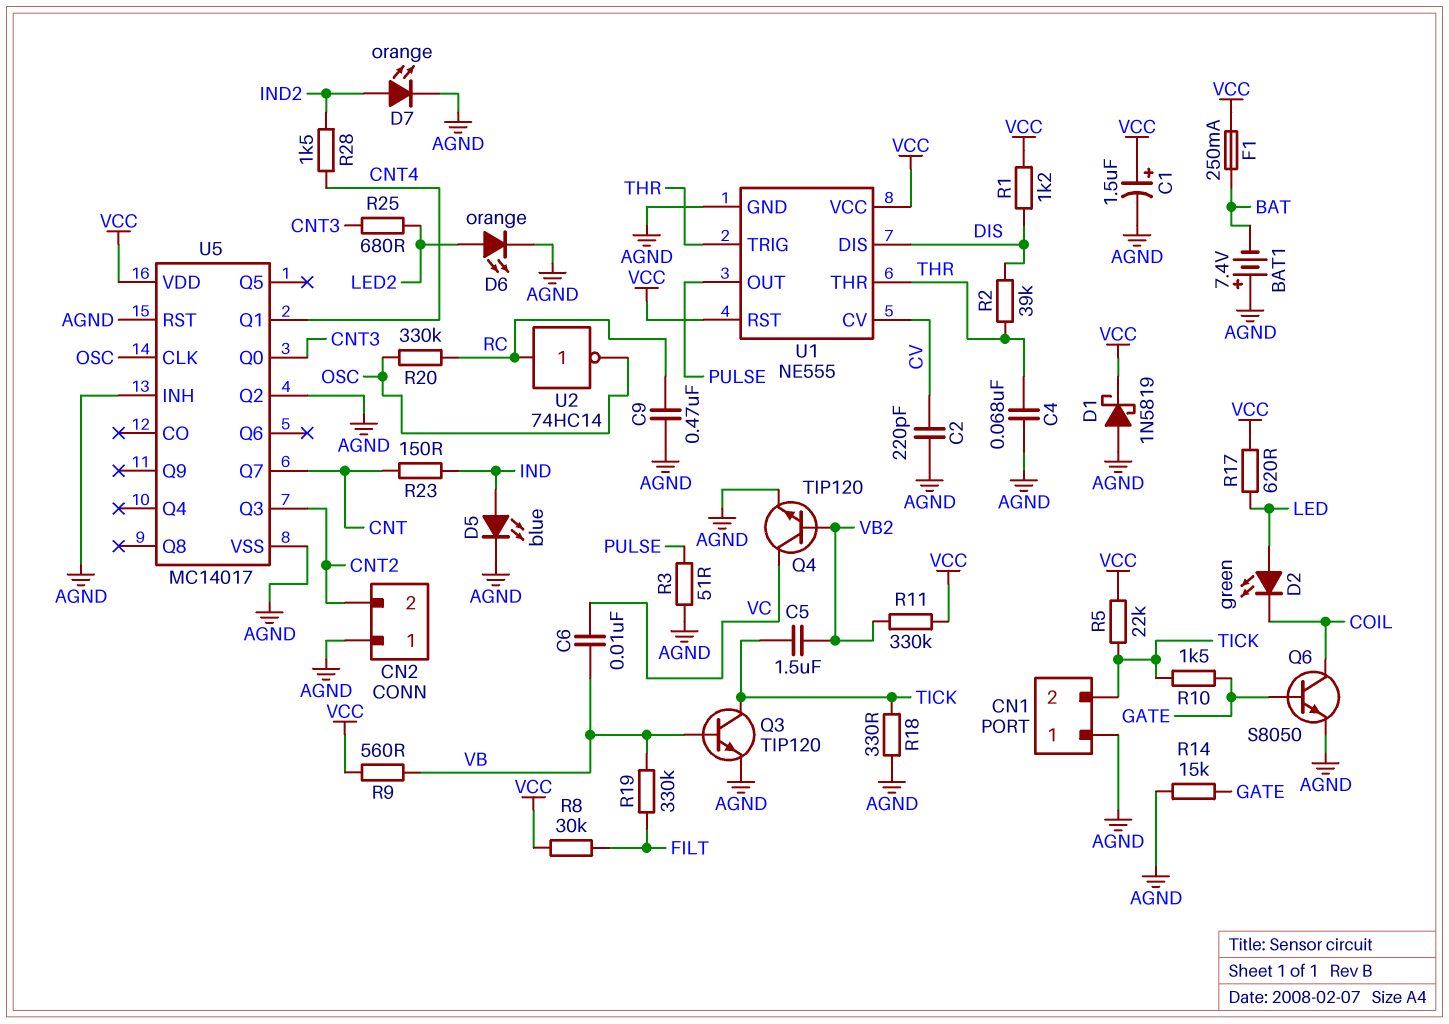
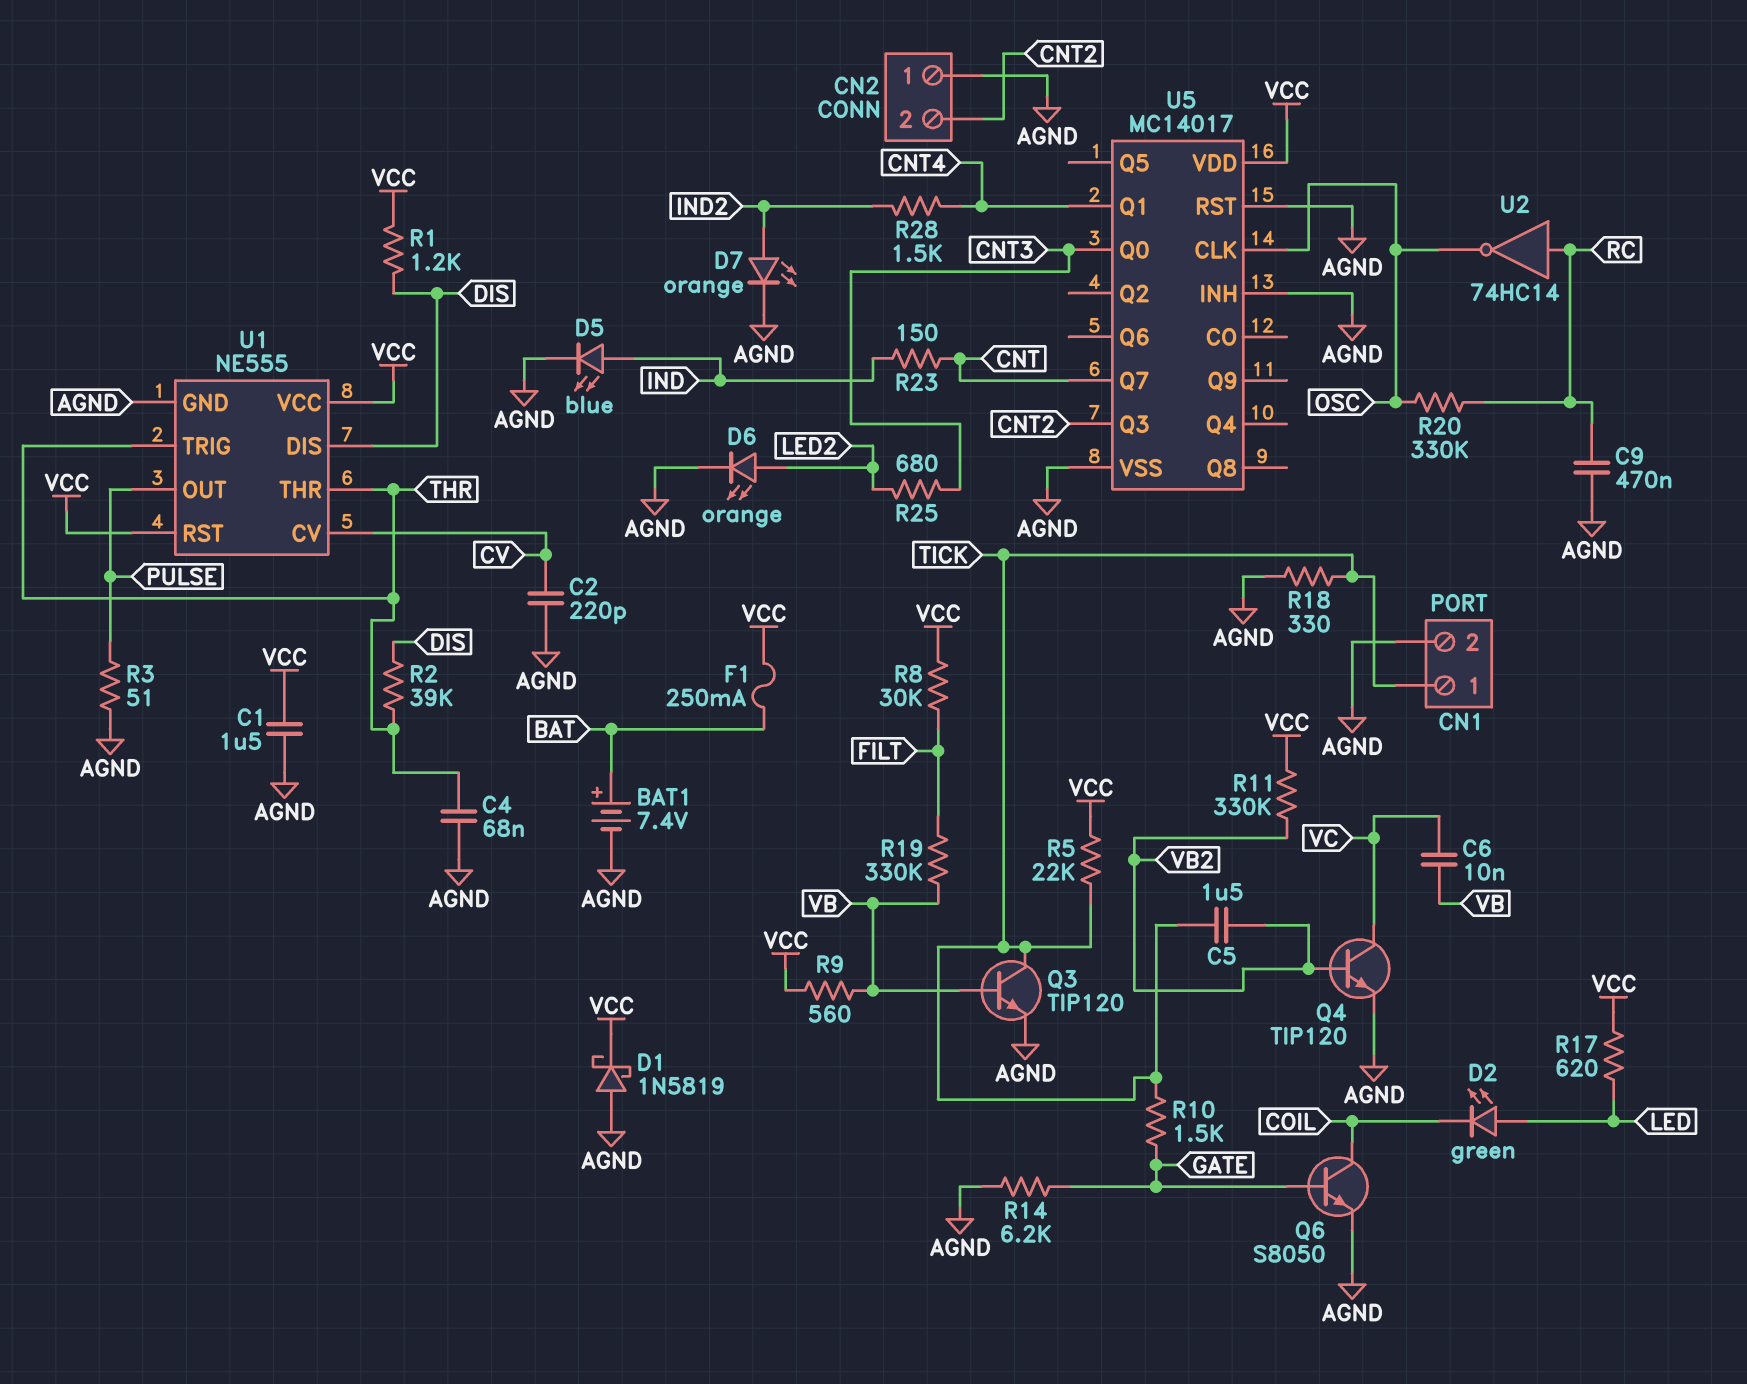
BAT1: 7.4V (plus AGND, minus BAT) -> 7.4V (plus BAT, minus AGND)
C1: 1.5uF (plus VCC, minus AGND) -> 1.5uF (AGND, VCC)
CN1 pin 1: AGND -> TICK
CN1 pin 2: TICK -> AGND
R14: 15k (AGND, GATE) -> 6.2k (AGND, GATE)
U5 pin Q2: AGND -> none

